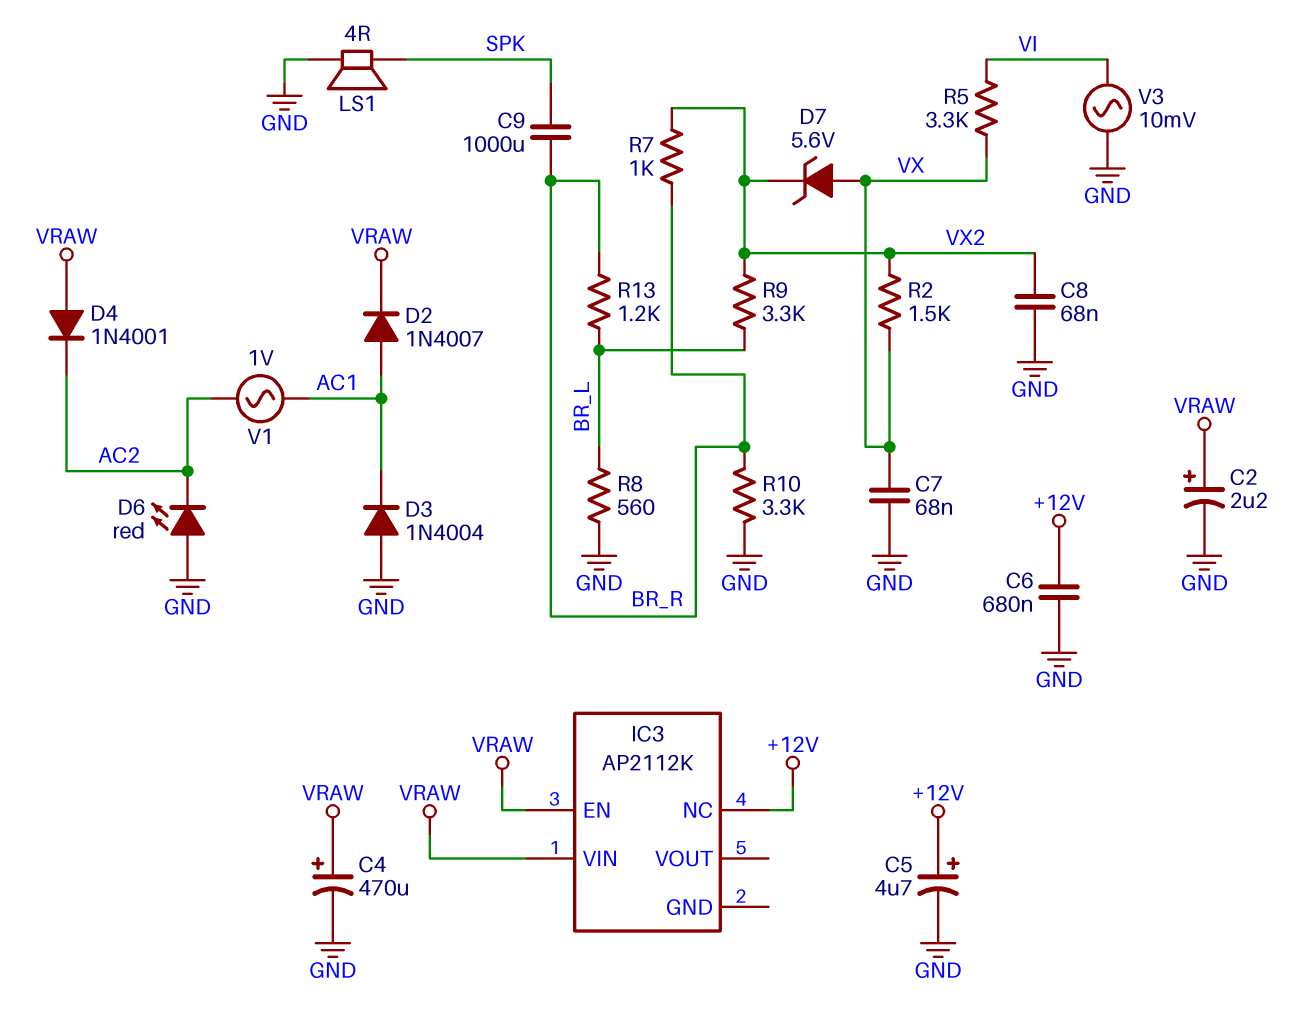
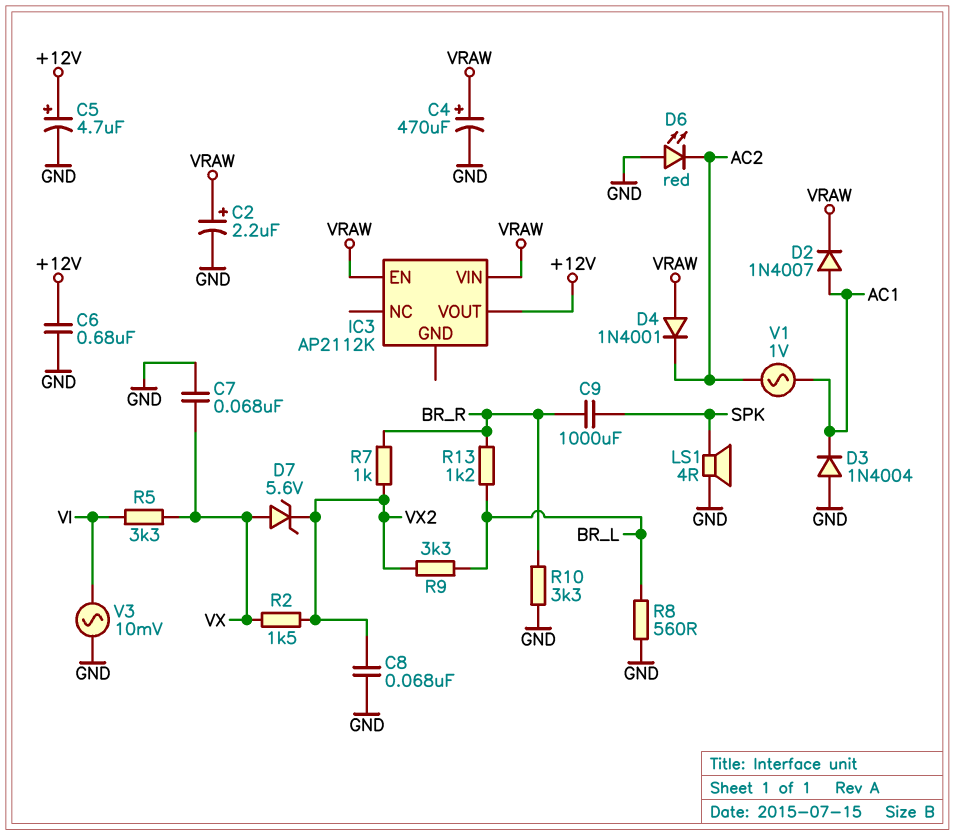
IC3 pin NC: +12V -> none
IC3 pin VOUT: none -> +12V

